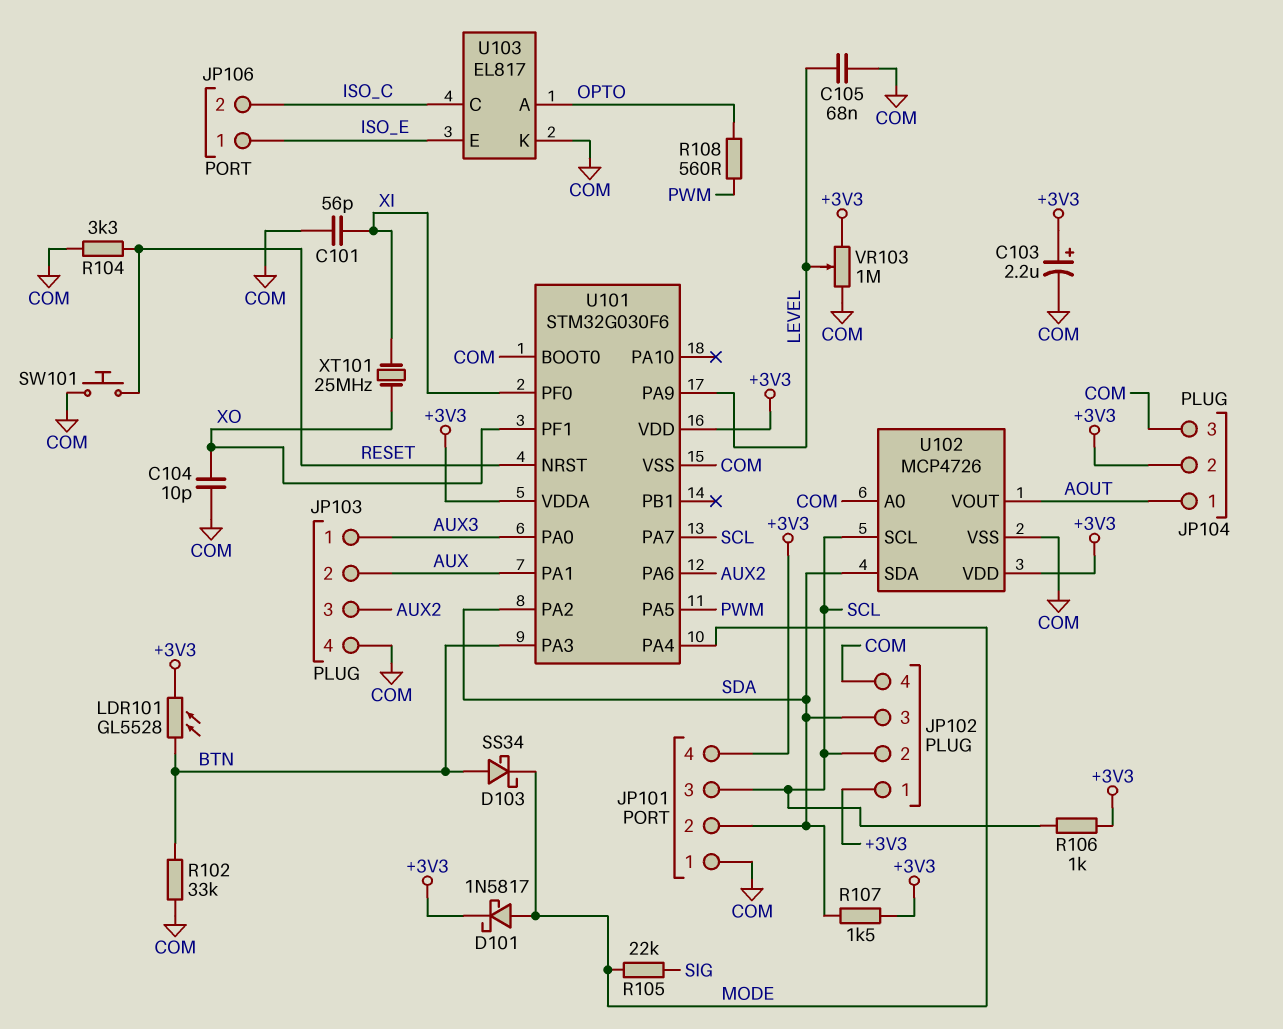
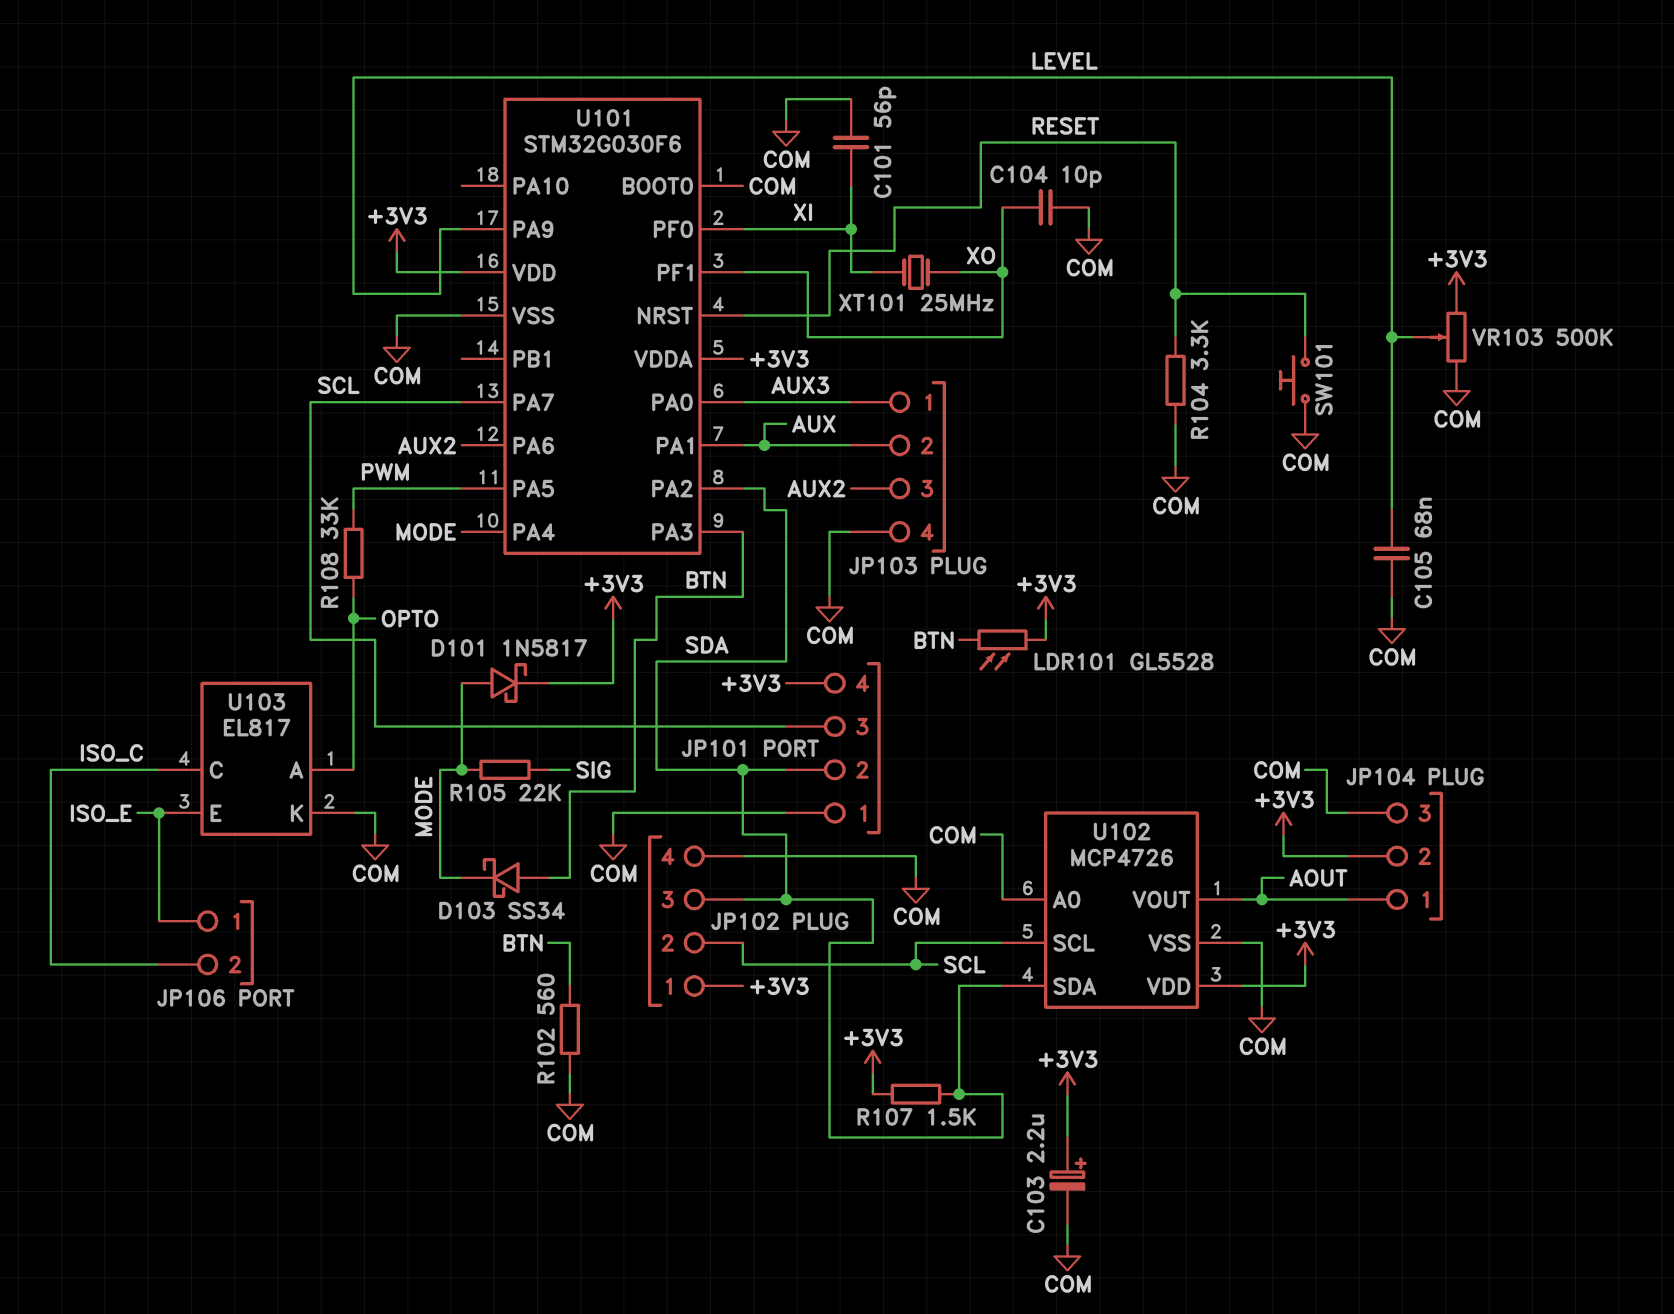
R102: 33k (BTN, COM) -> 560 (BTN, COM)
R106: 1k (+3V3, SCL) -> none
R108: 560 (OPTO, PWM) -> 33k (OPTO, PWM)
VR103: 1M (+3V3, COM, wiper LEVEL) -> 500k (+3V3, COM, wiper LEVEL)

